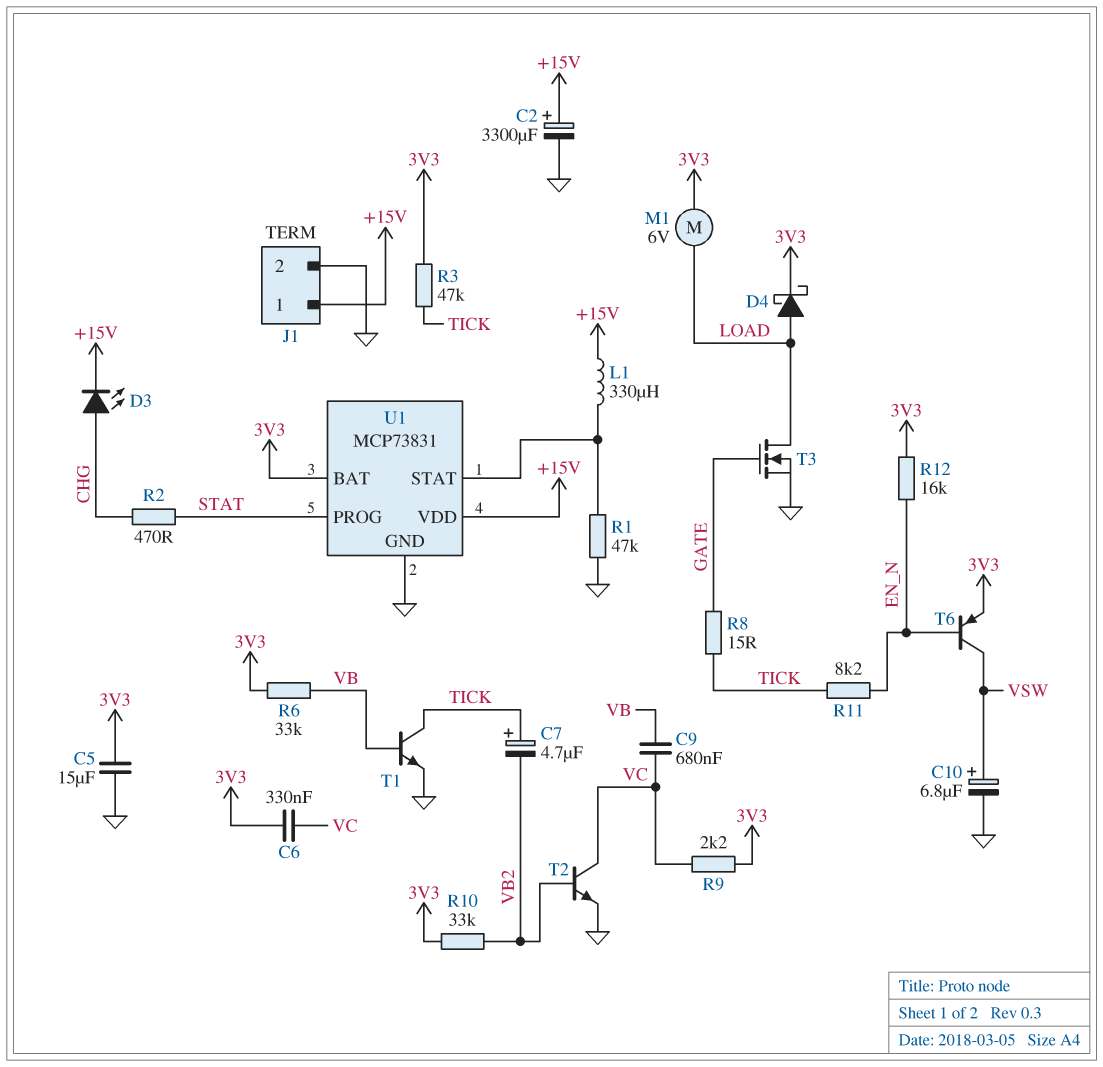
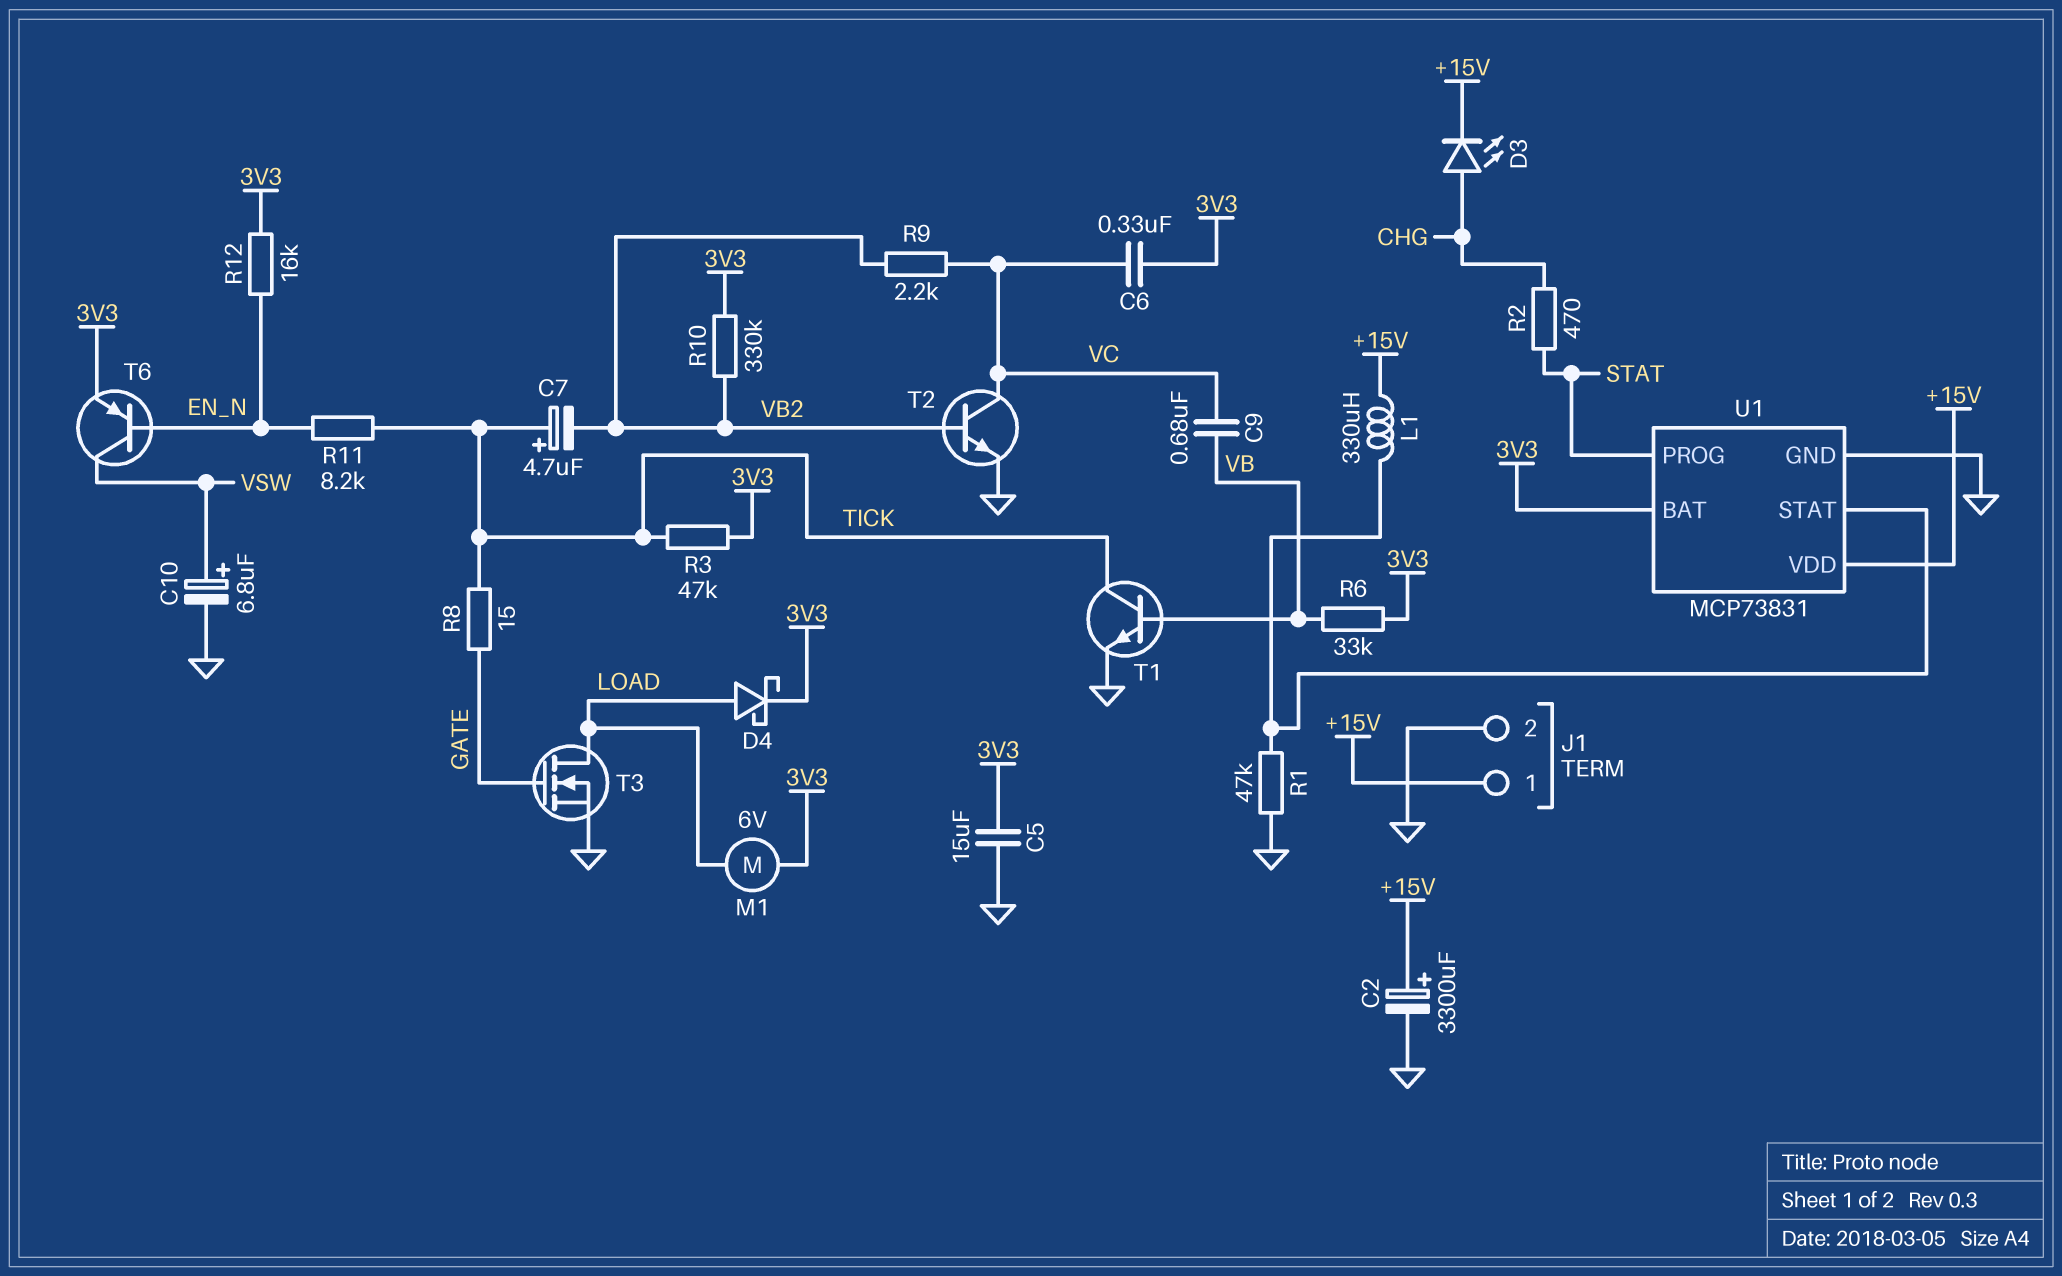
R9: 2.2k (3V3, VC) -> 2.2k (VB2, VC)
R10: 33k (3V3, VB2) -> 330k (3V3, VB2)

